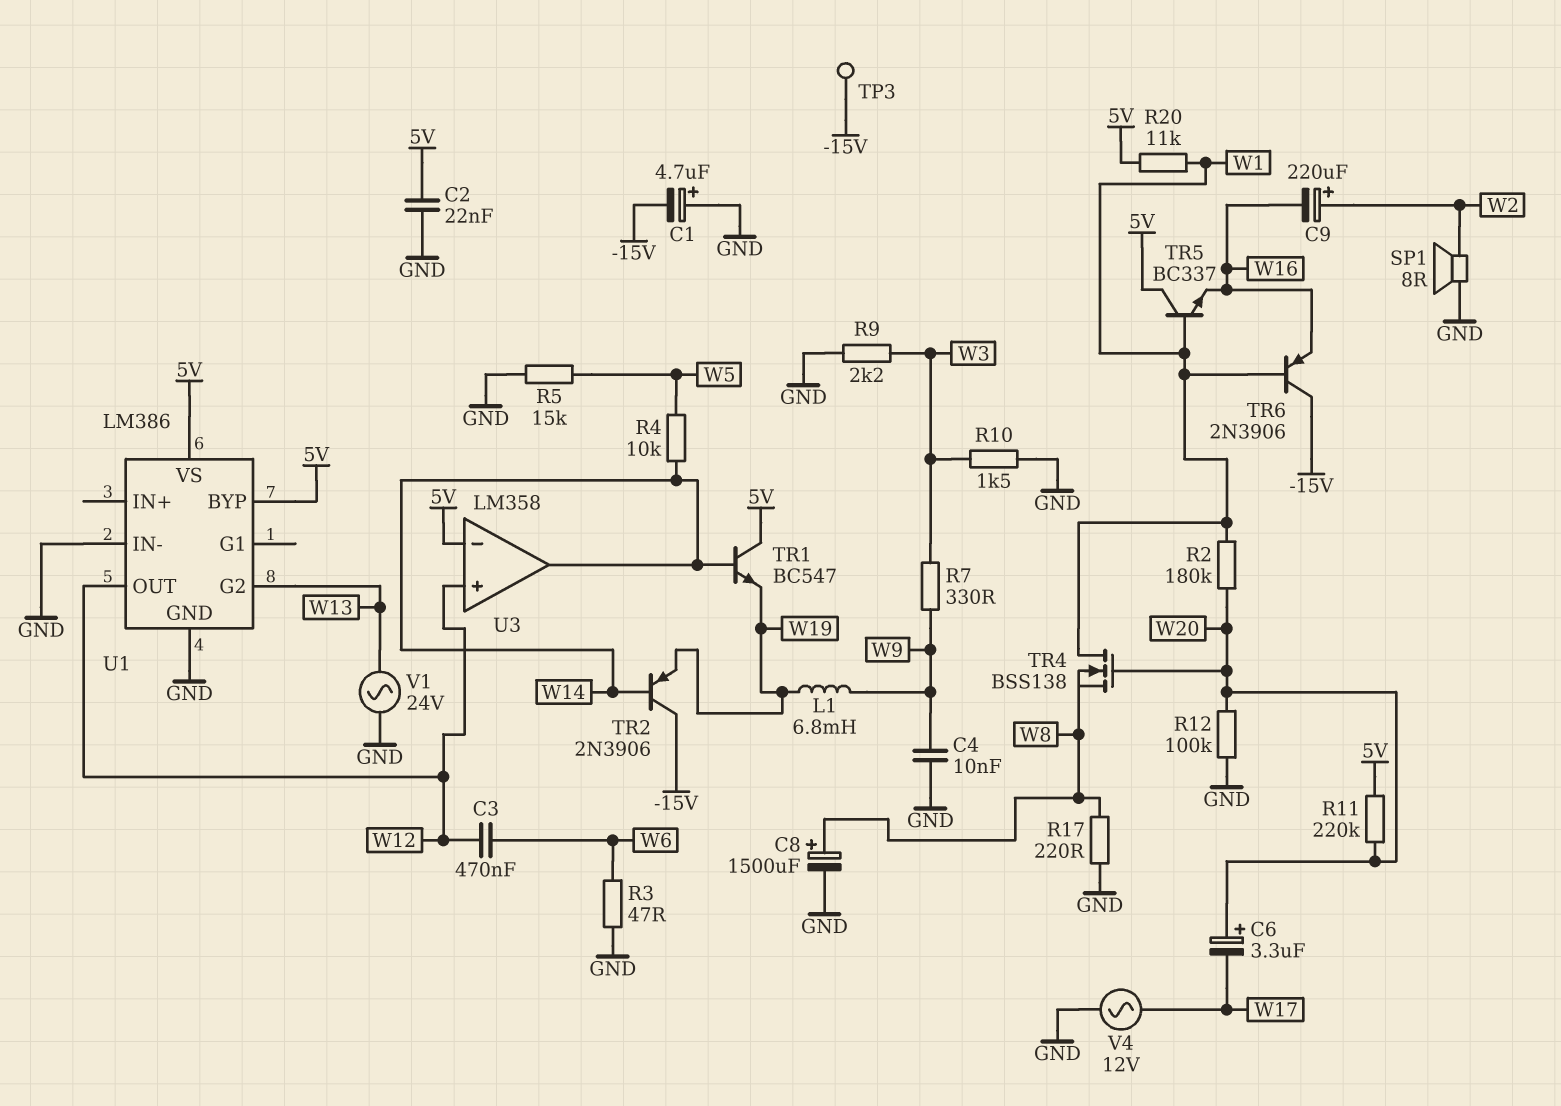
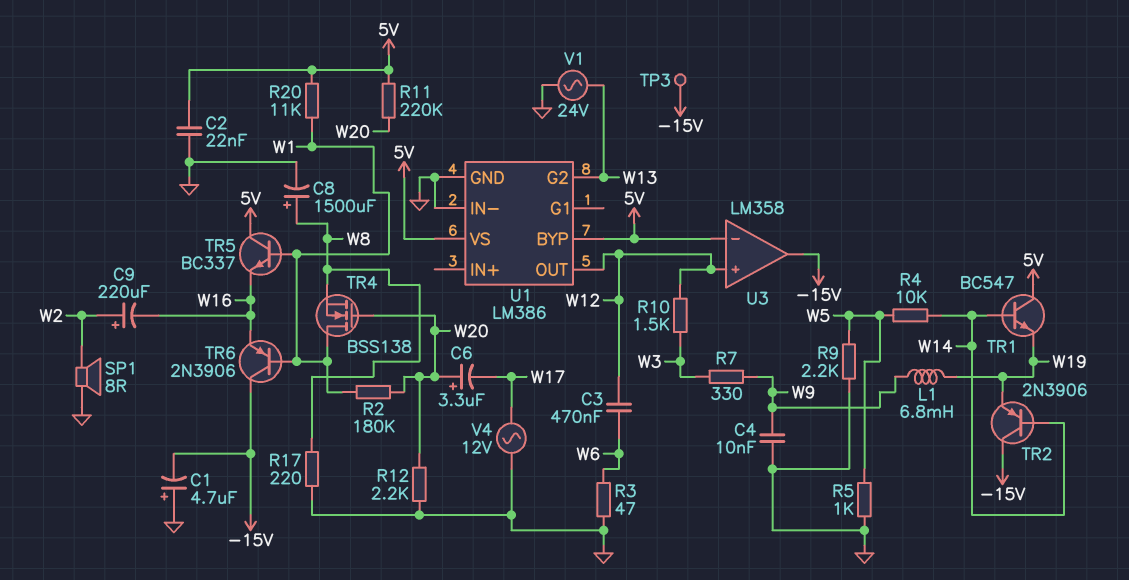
R5: 15k (GND, W5) -> 1k (GND, W5)
R9: 2.2k (GND, W3) -> 2.2k (GND, W5)
R10: 1.5k (GND, W3) -> 1.5k (W3, W12)
R12: 100k (GND, W20) -> 2.2k (GND, W20)
U3 pin out: W14 -> -15V

